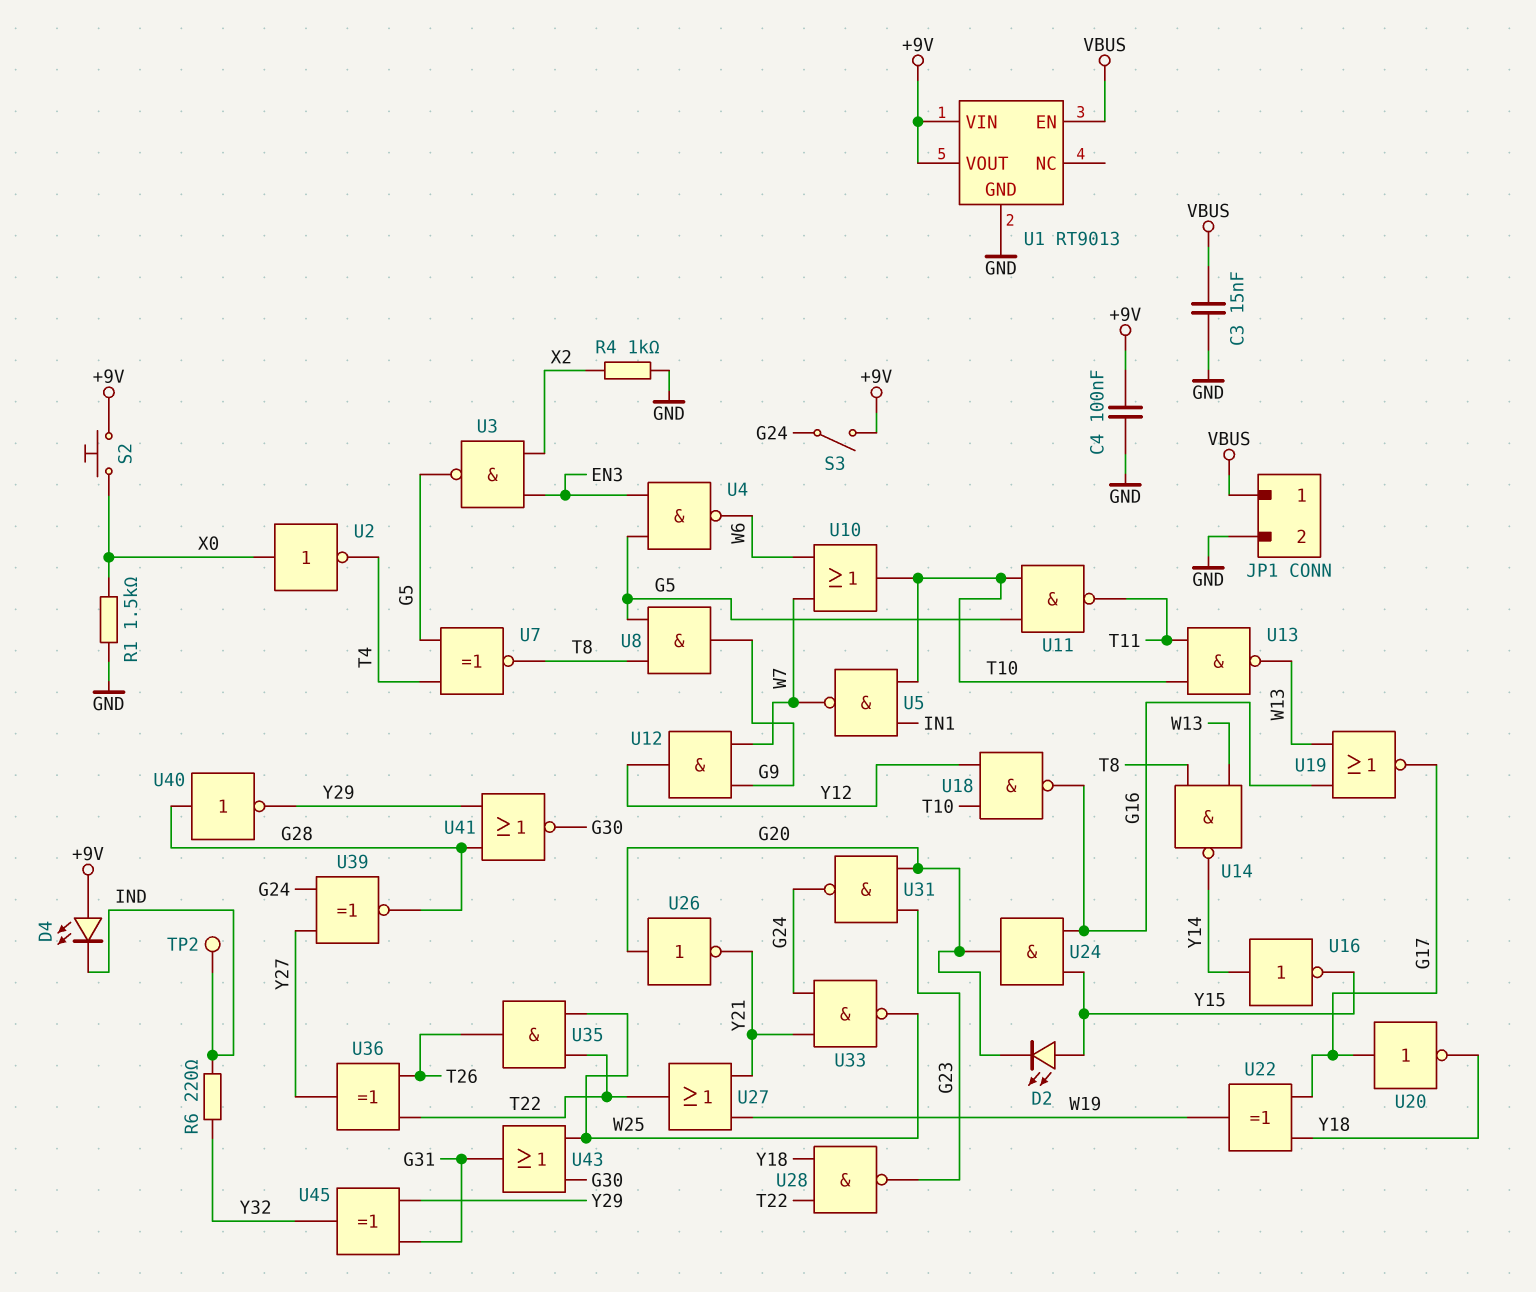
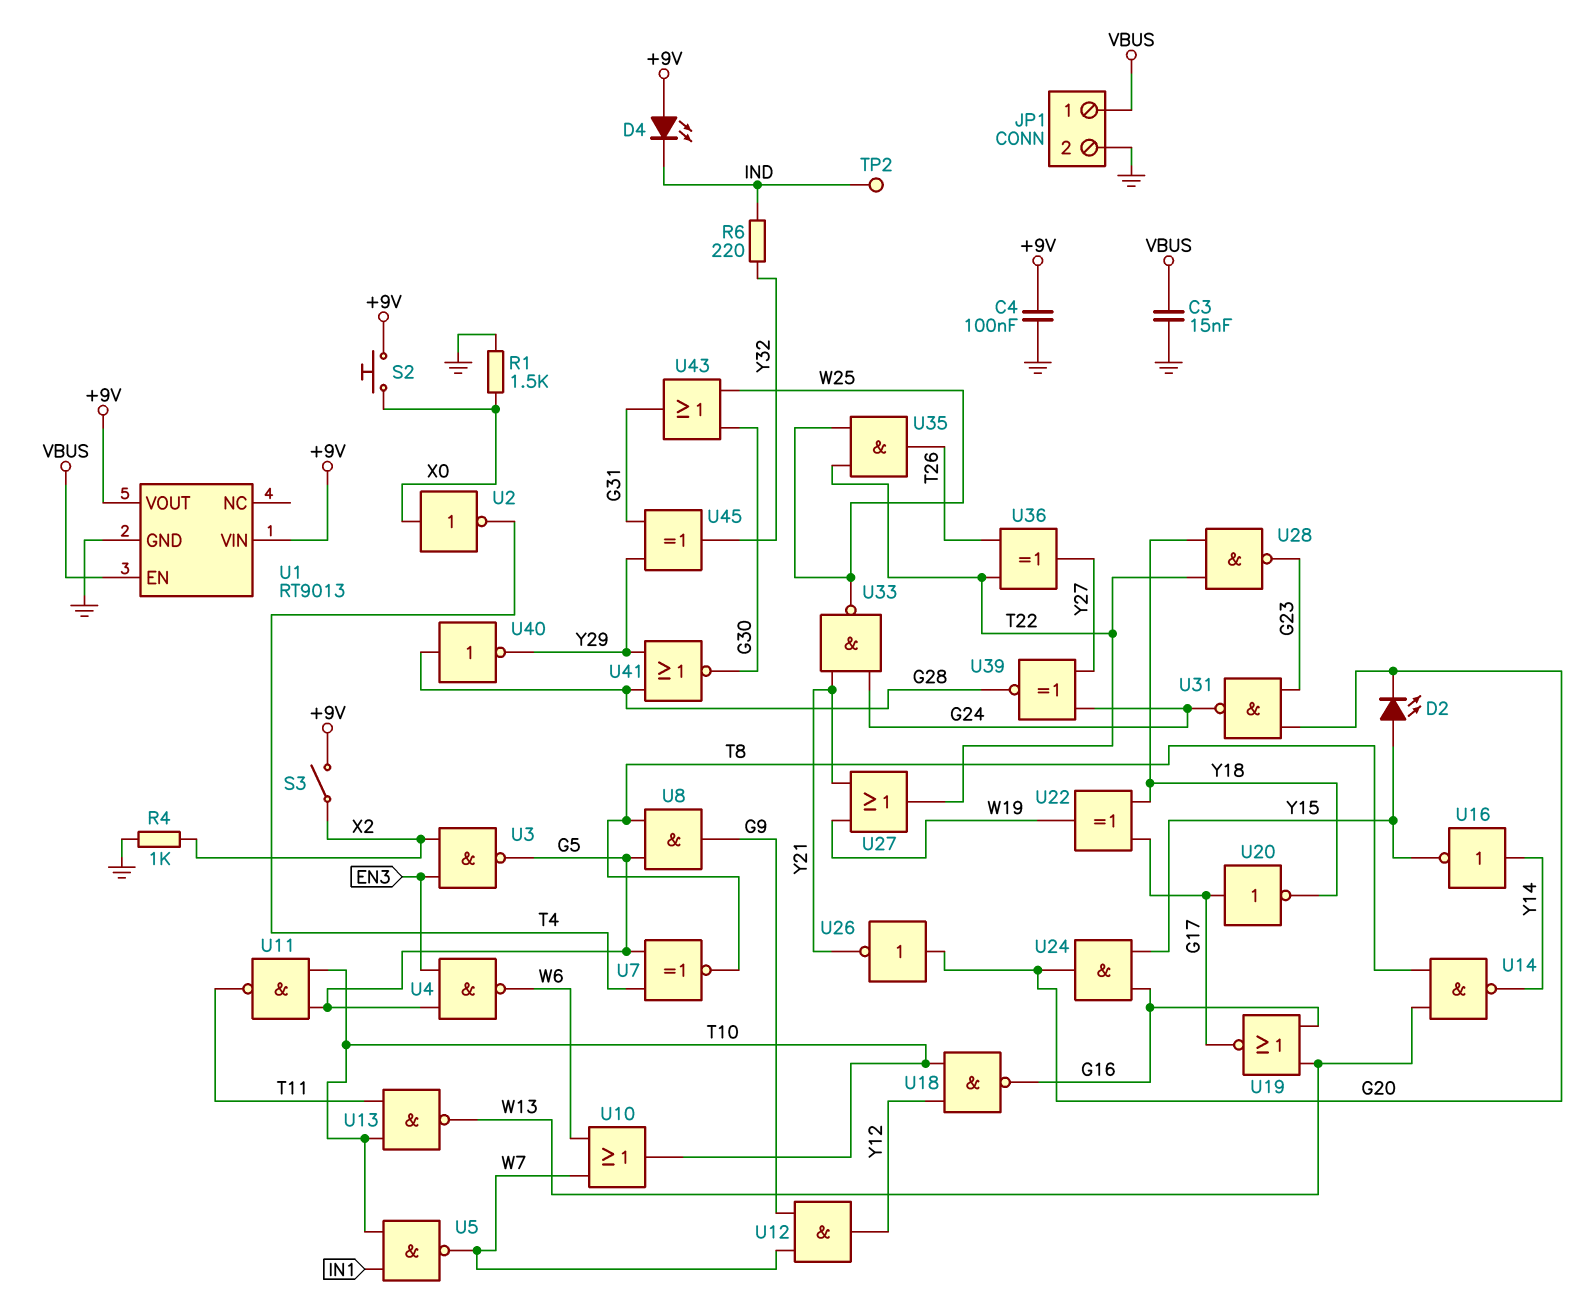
S3: switch (+9V, G24) -> switch (+9V, X2)

